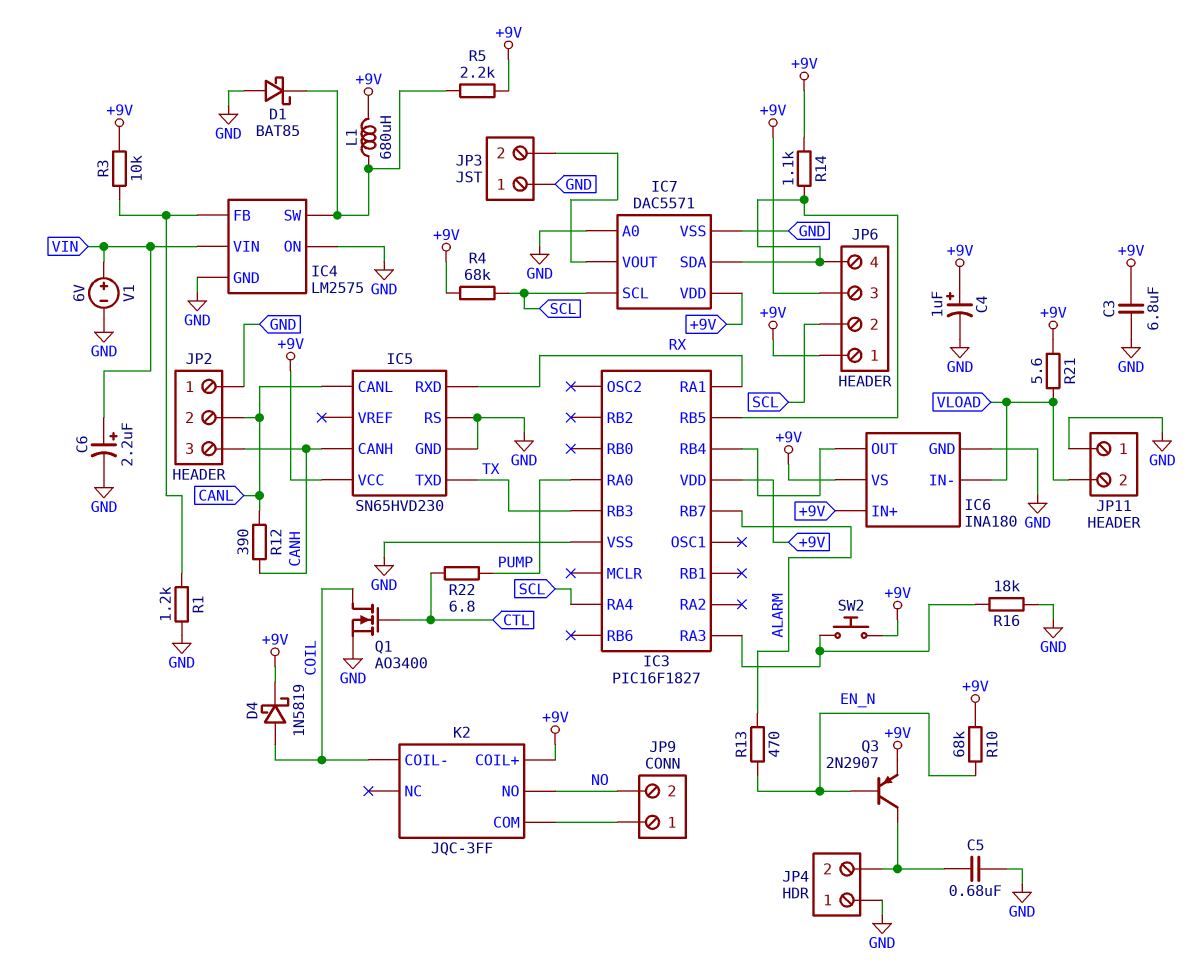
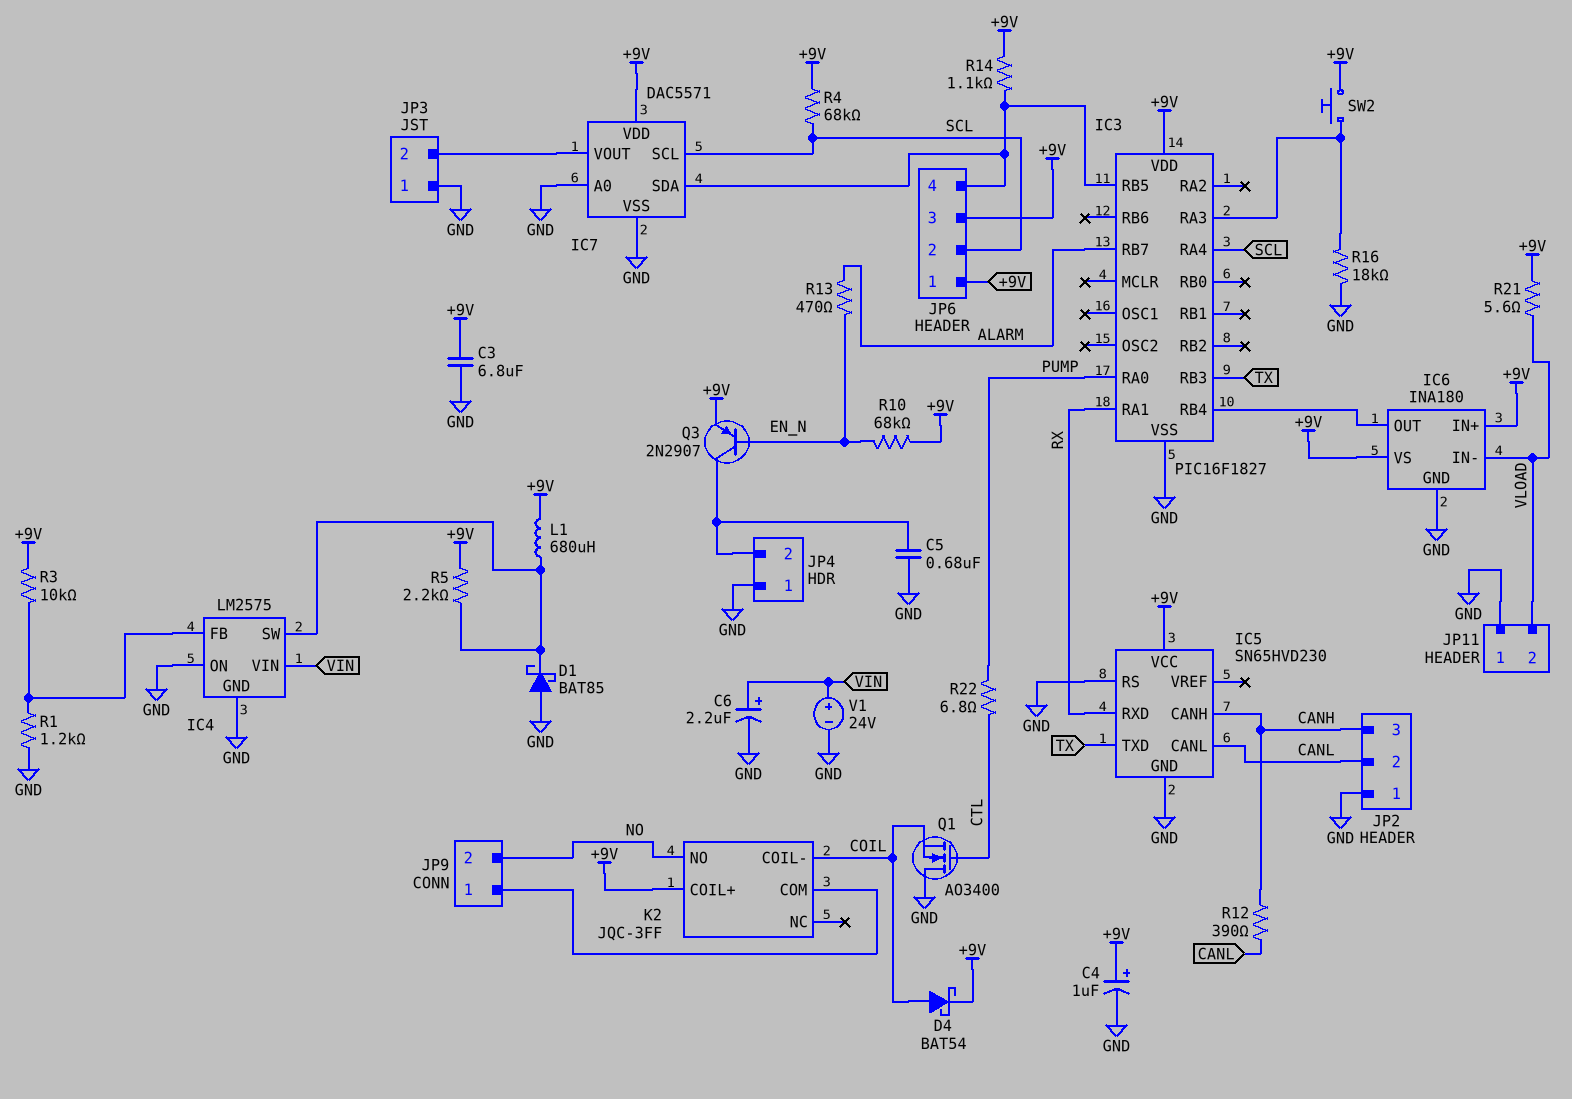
D4: schottky 1N5819 (A COIL, K +9V) -> schottky BAT54 (A COIL, K +9V)
Q1: NMOS AO3400 (G CTL, D COIL, S GND) -> NMOS AO3400 (G CTL, D GND, S COIL)
V1: 6V (plus VIN, minus GND) -> 24V (plus VIN, minus GND)

